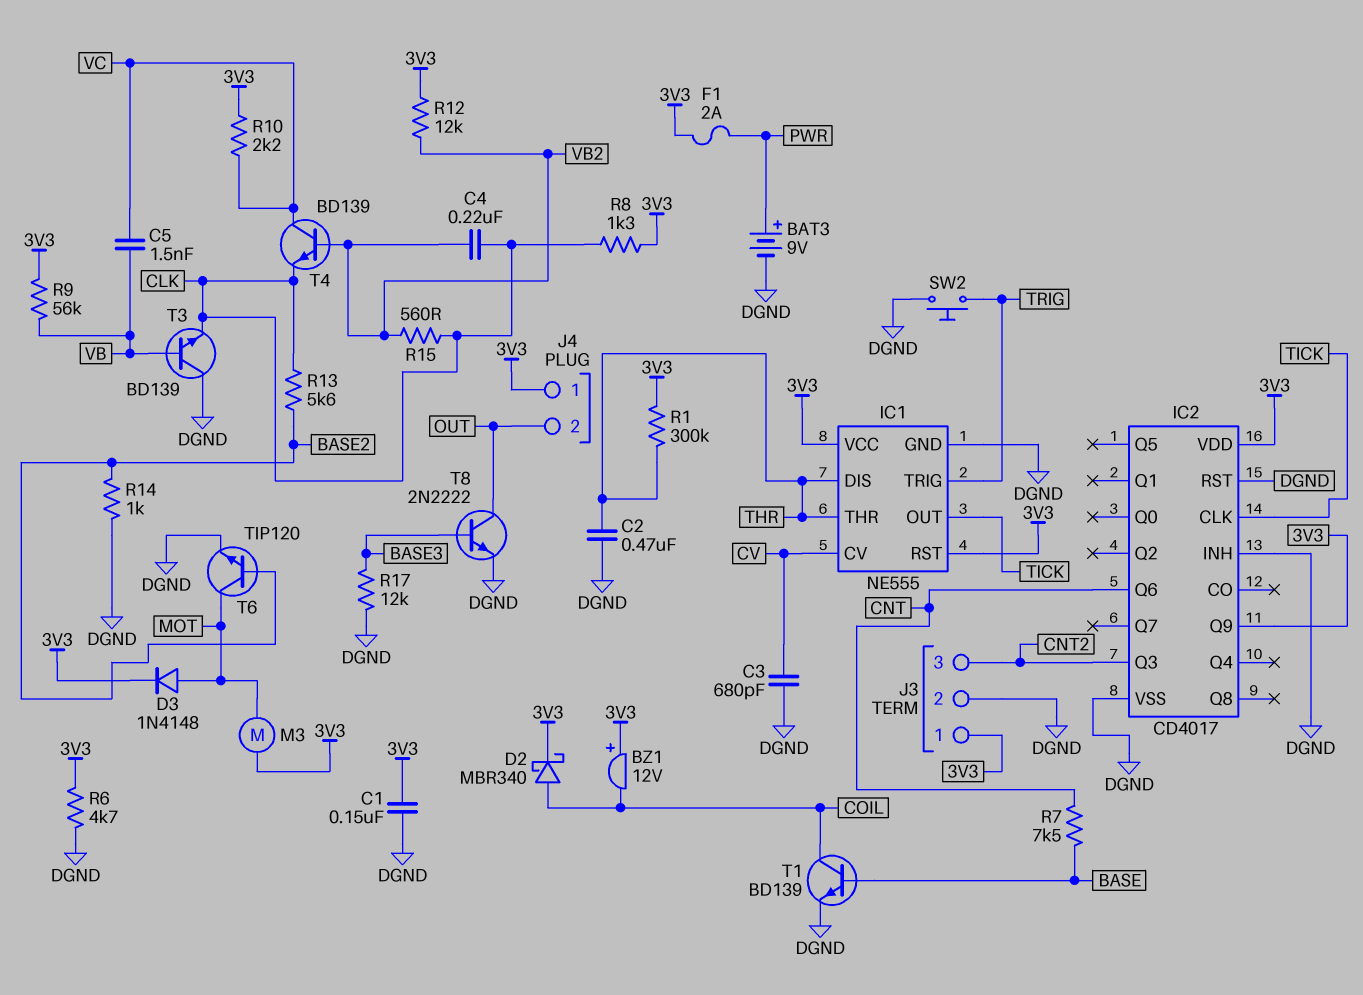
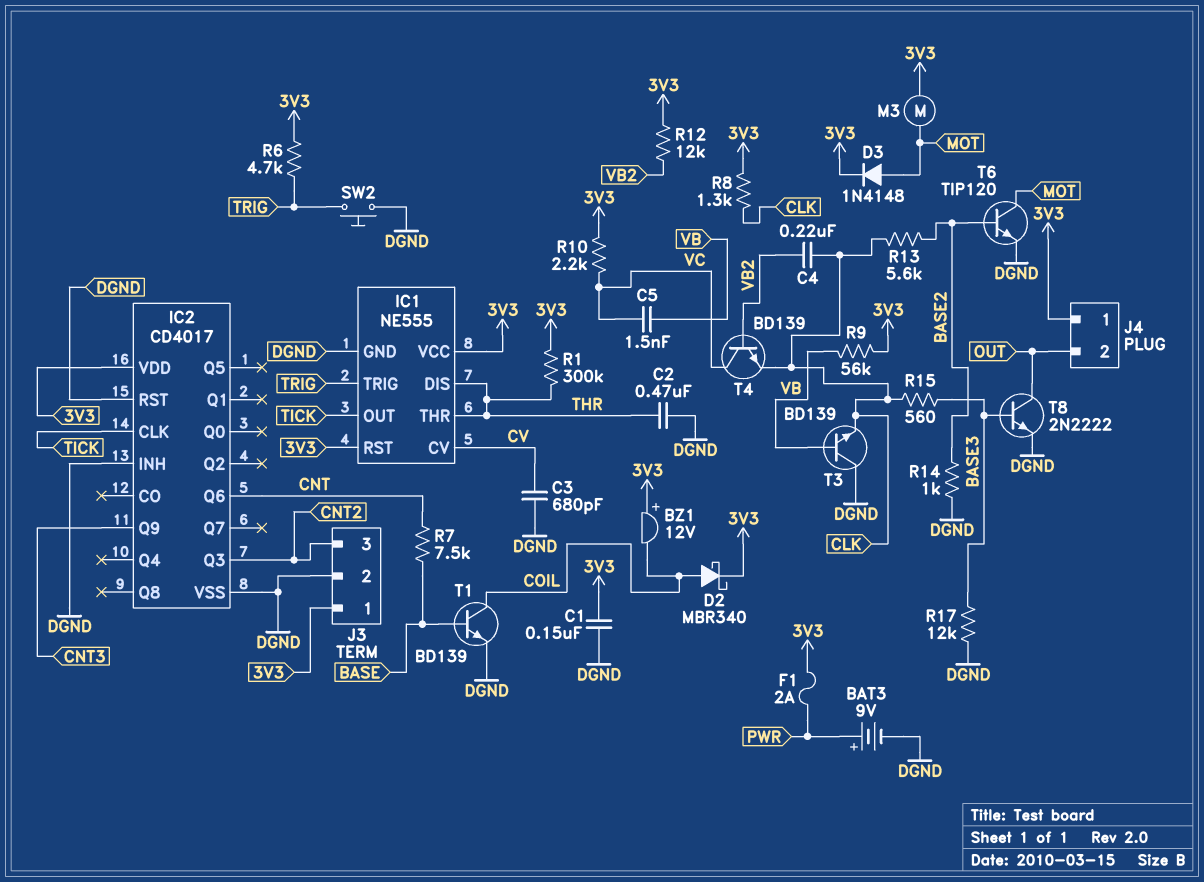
IC2 pin Q9: 3V3 -> CNT3
R6: 4.7k (3V3, DGND) -> 4.7k (3V3, TRIG)
R15: 560 (CLK, VB2) -> 560 (BASE3, CLK)

